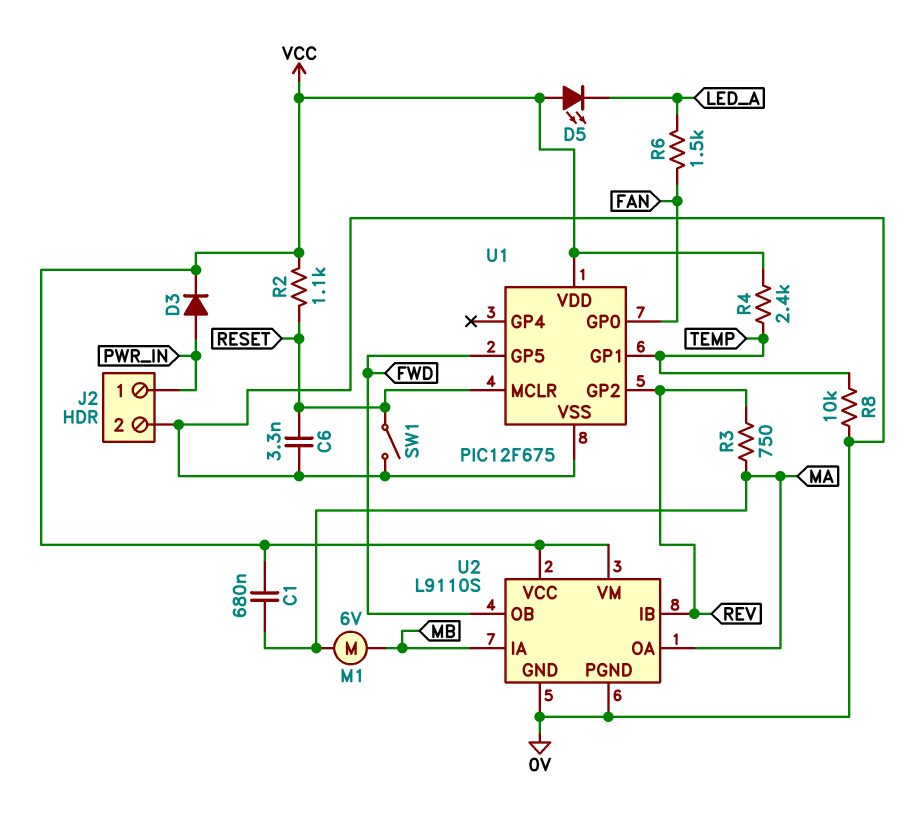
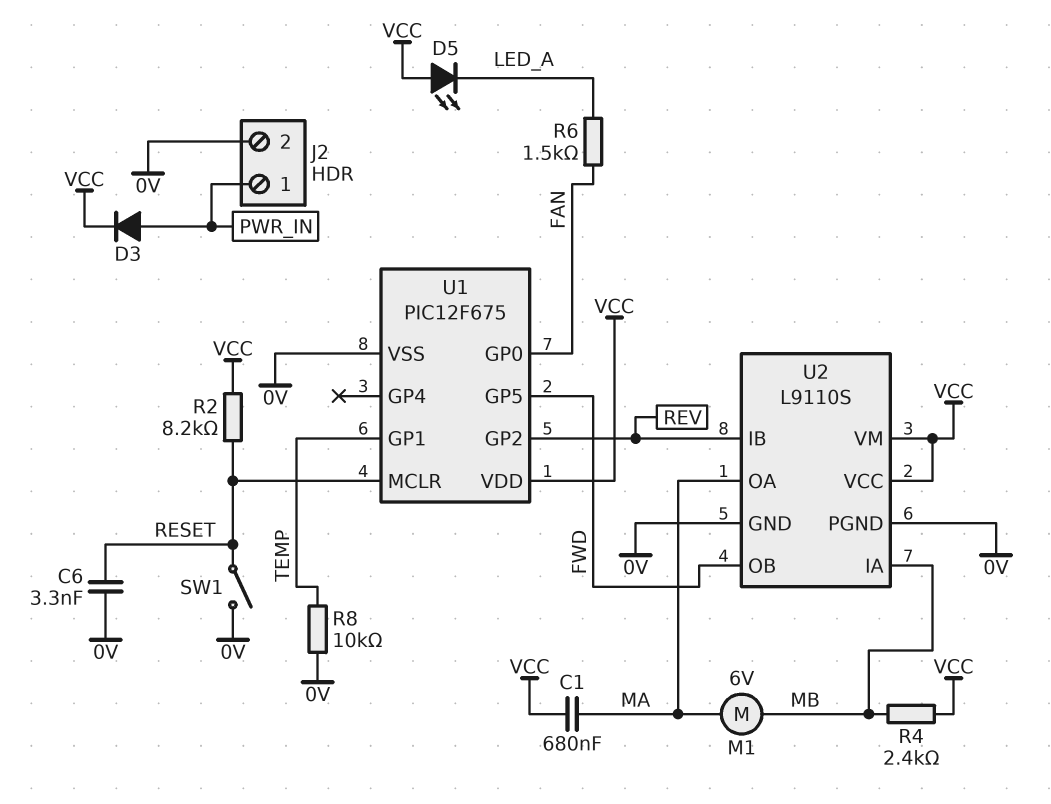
R2: 1.1k (RESET, VCC) -> 8.2k (RESET, VCC)
R3: 750 (MA, REV) -> none
R4: 2.4k (TEMP, VCC) -> 2.4k (MB, VCC)

